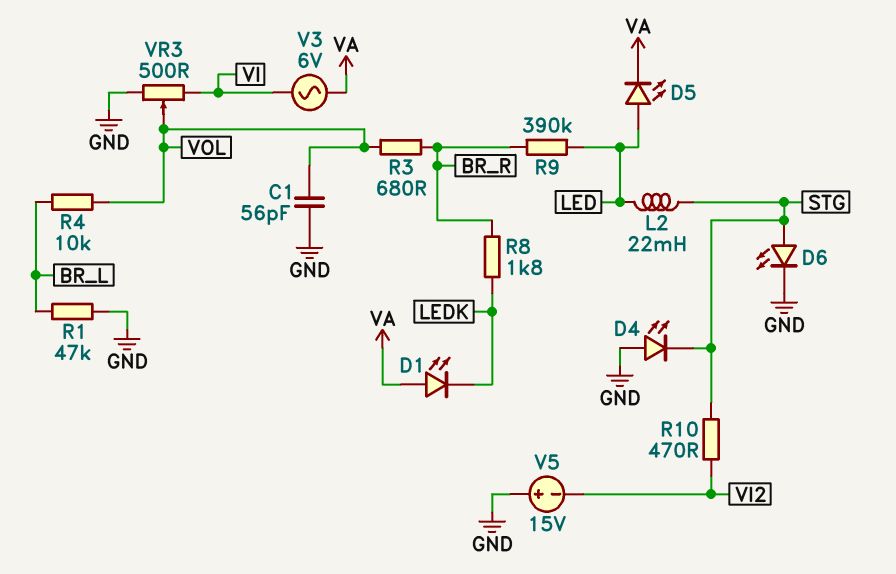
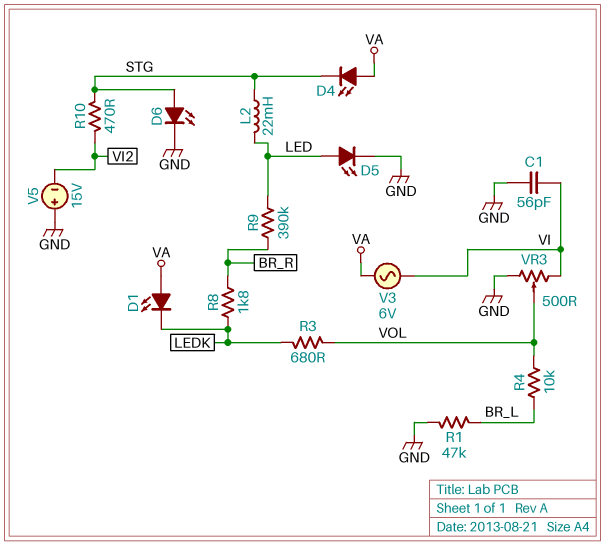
C1: 56pF (GND, VOL) -> 56pF (GND, VI)
D4: LED (A GND, K STG) -> LED (A VA, K STG)
D5: LED (A LED, K VA) -> LED (A LED, K GND)
R3: 680 (BR_R, VOL) -> 680 (LEDK, VOL)

